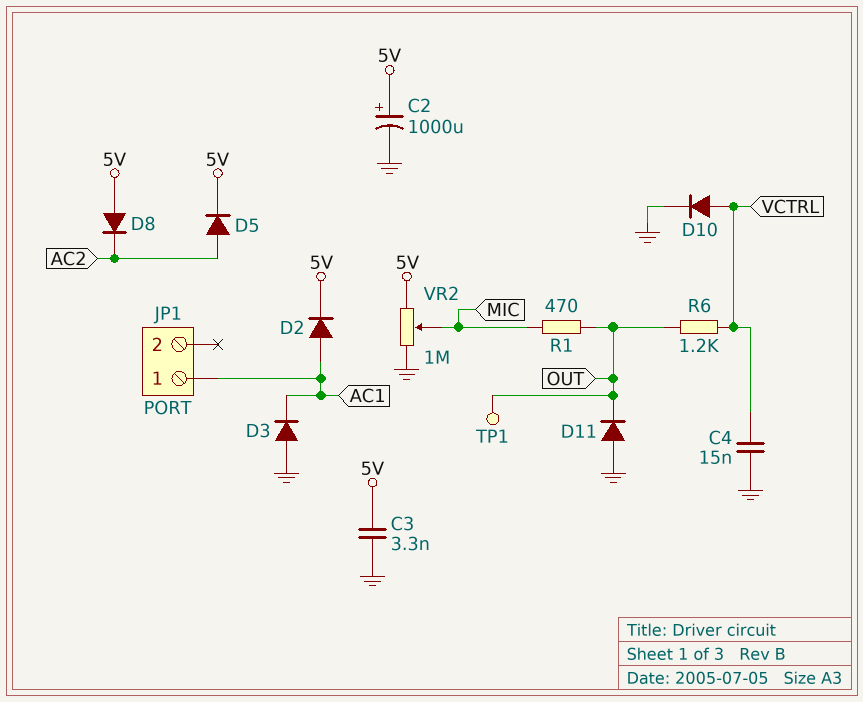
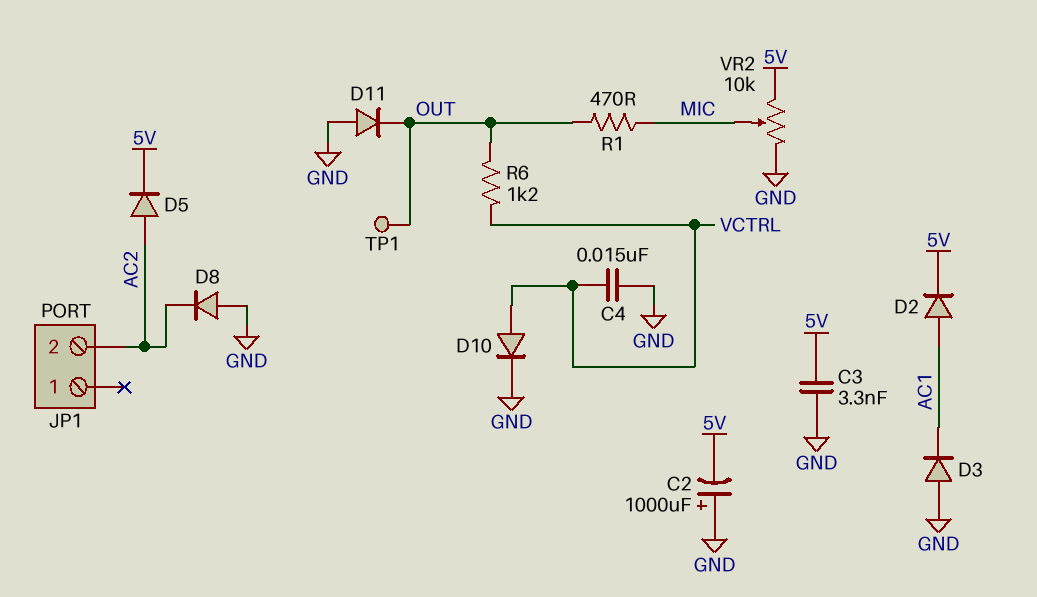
C2: 1000uF (plus 5V, minus GND) -> 1000uF (plus GND, minus 5V)
D8: diode (A 5V, K AC2) -> diode (A GND, K AC2)
JP1 pin 1: AC1 -> none
JP1 pin 2: none -> AC2
VR2: 1M (5V, GND, wiper MIC) -> 10k (5V, GND, wiper MIC)

